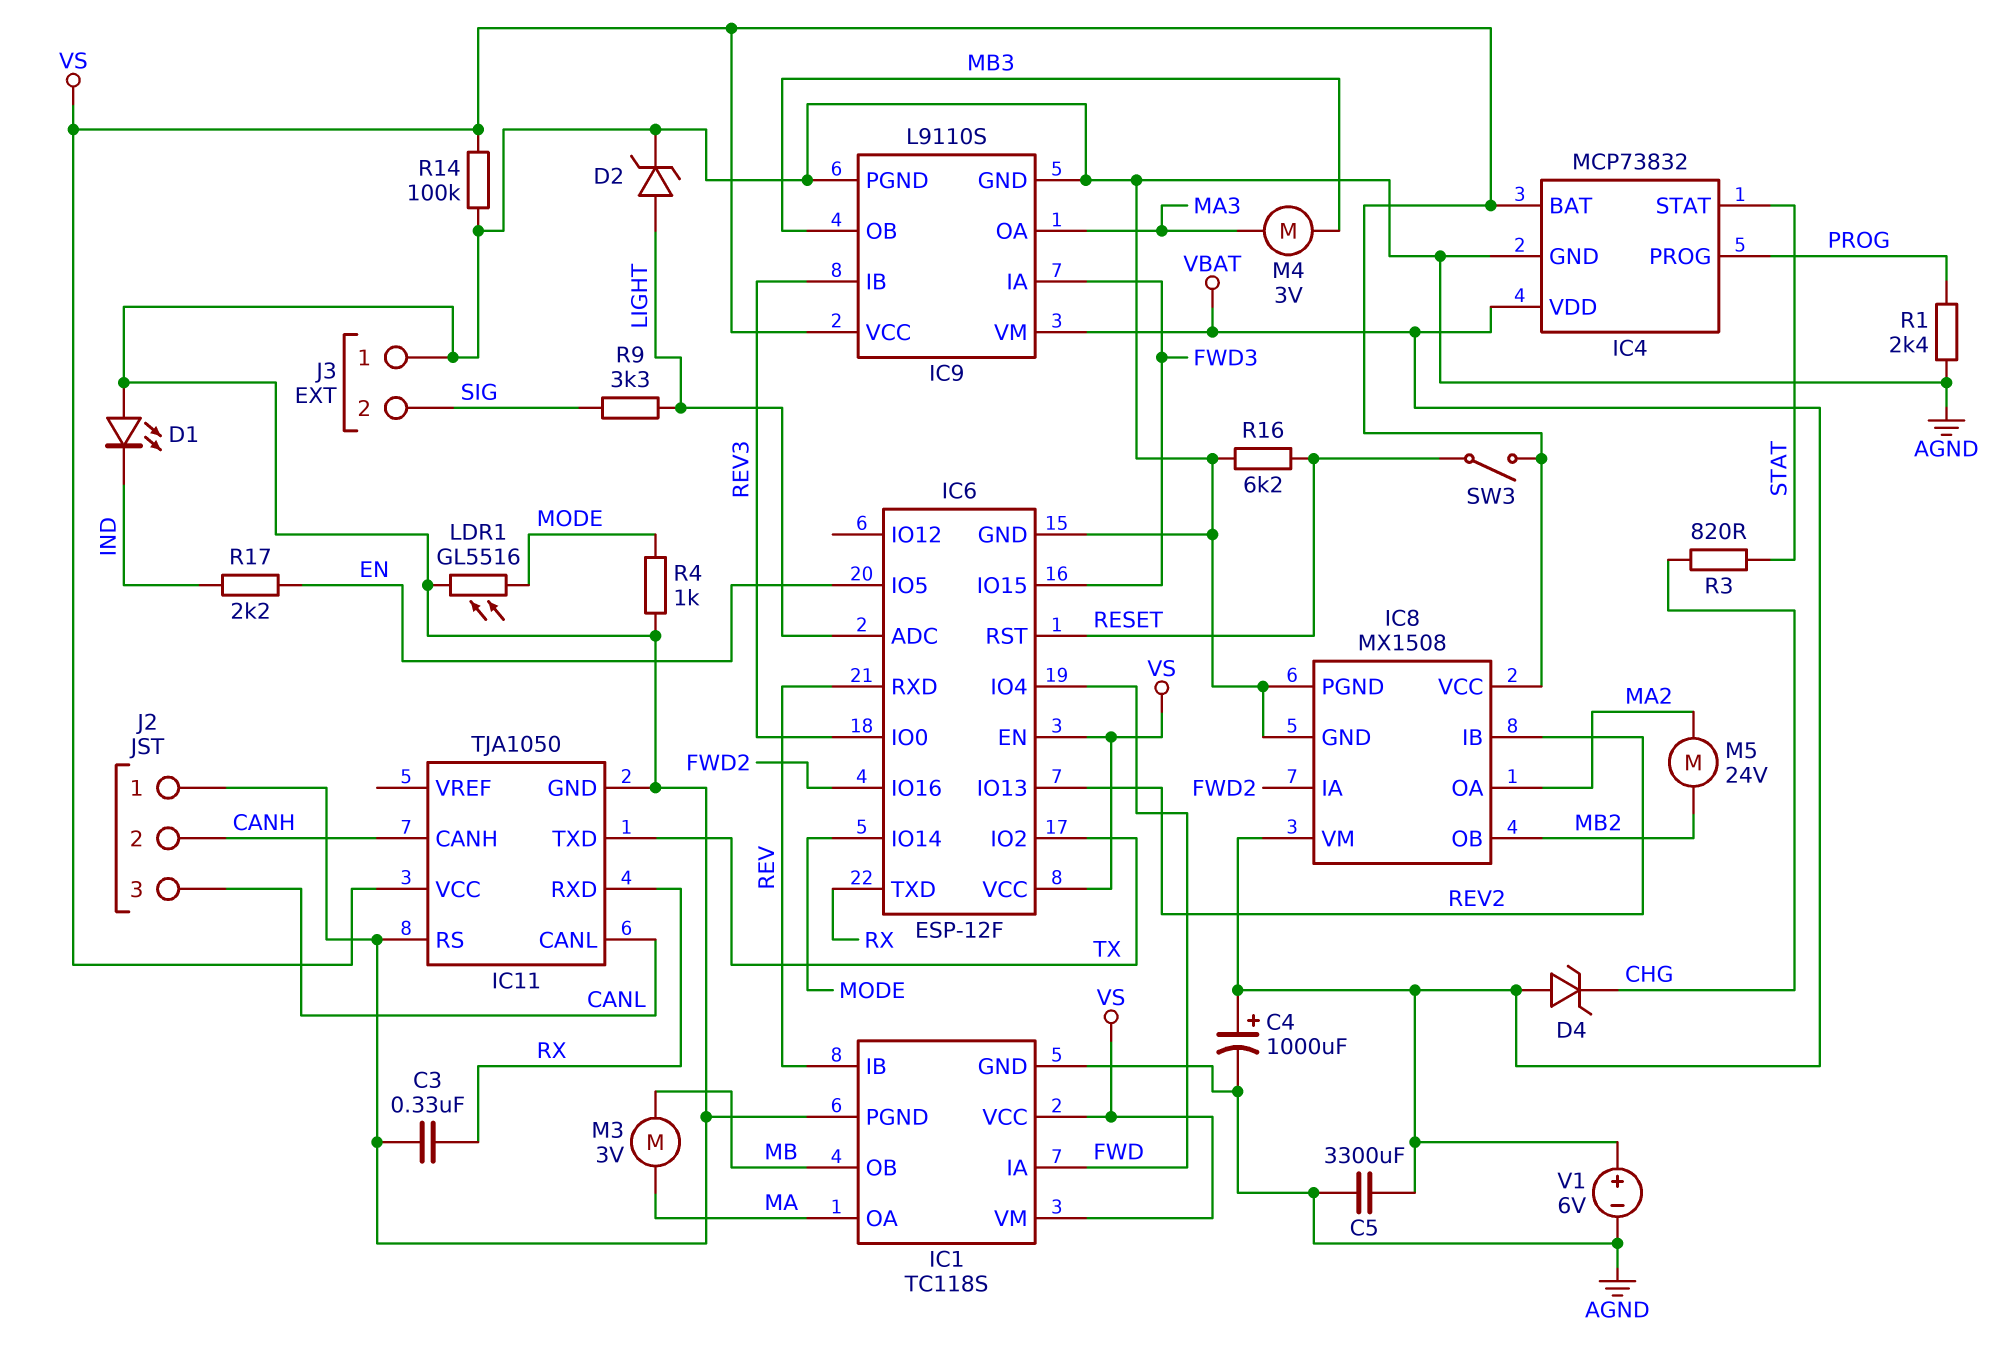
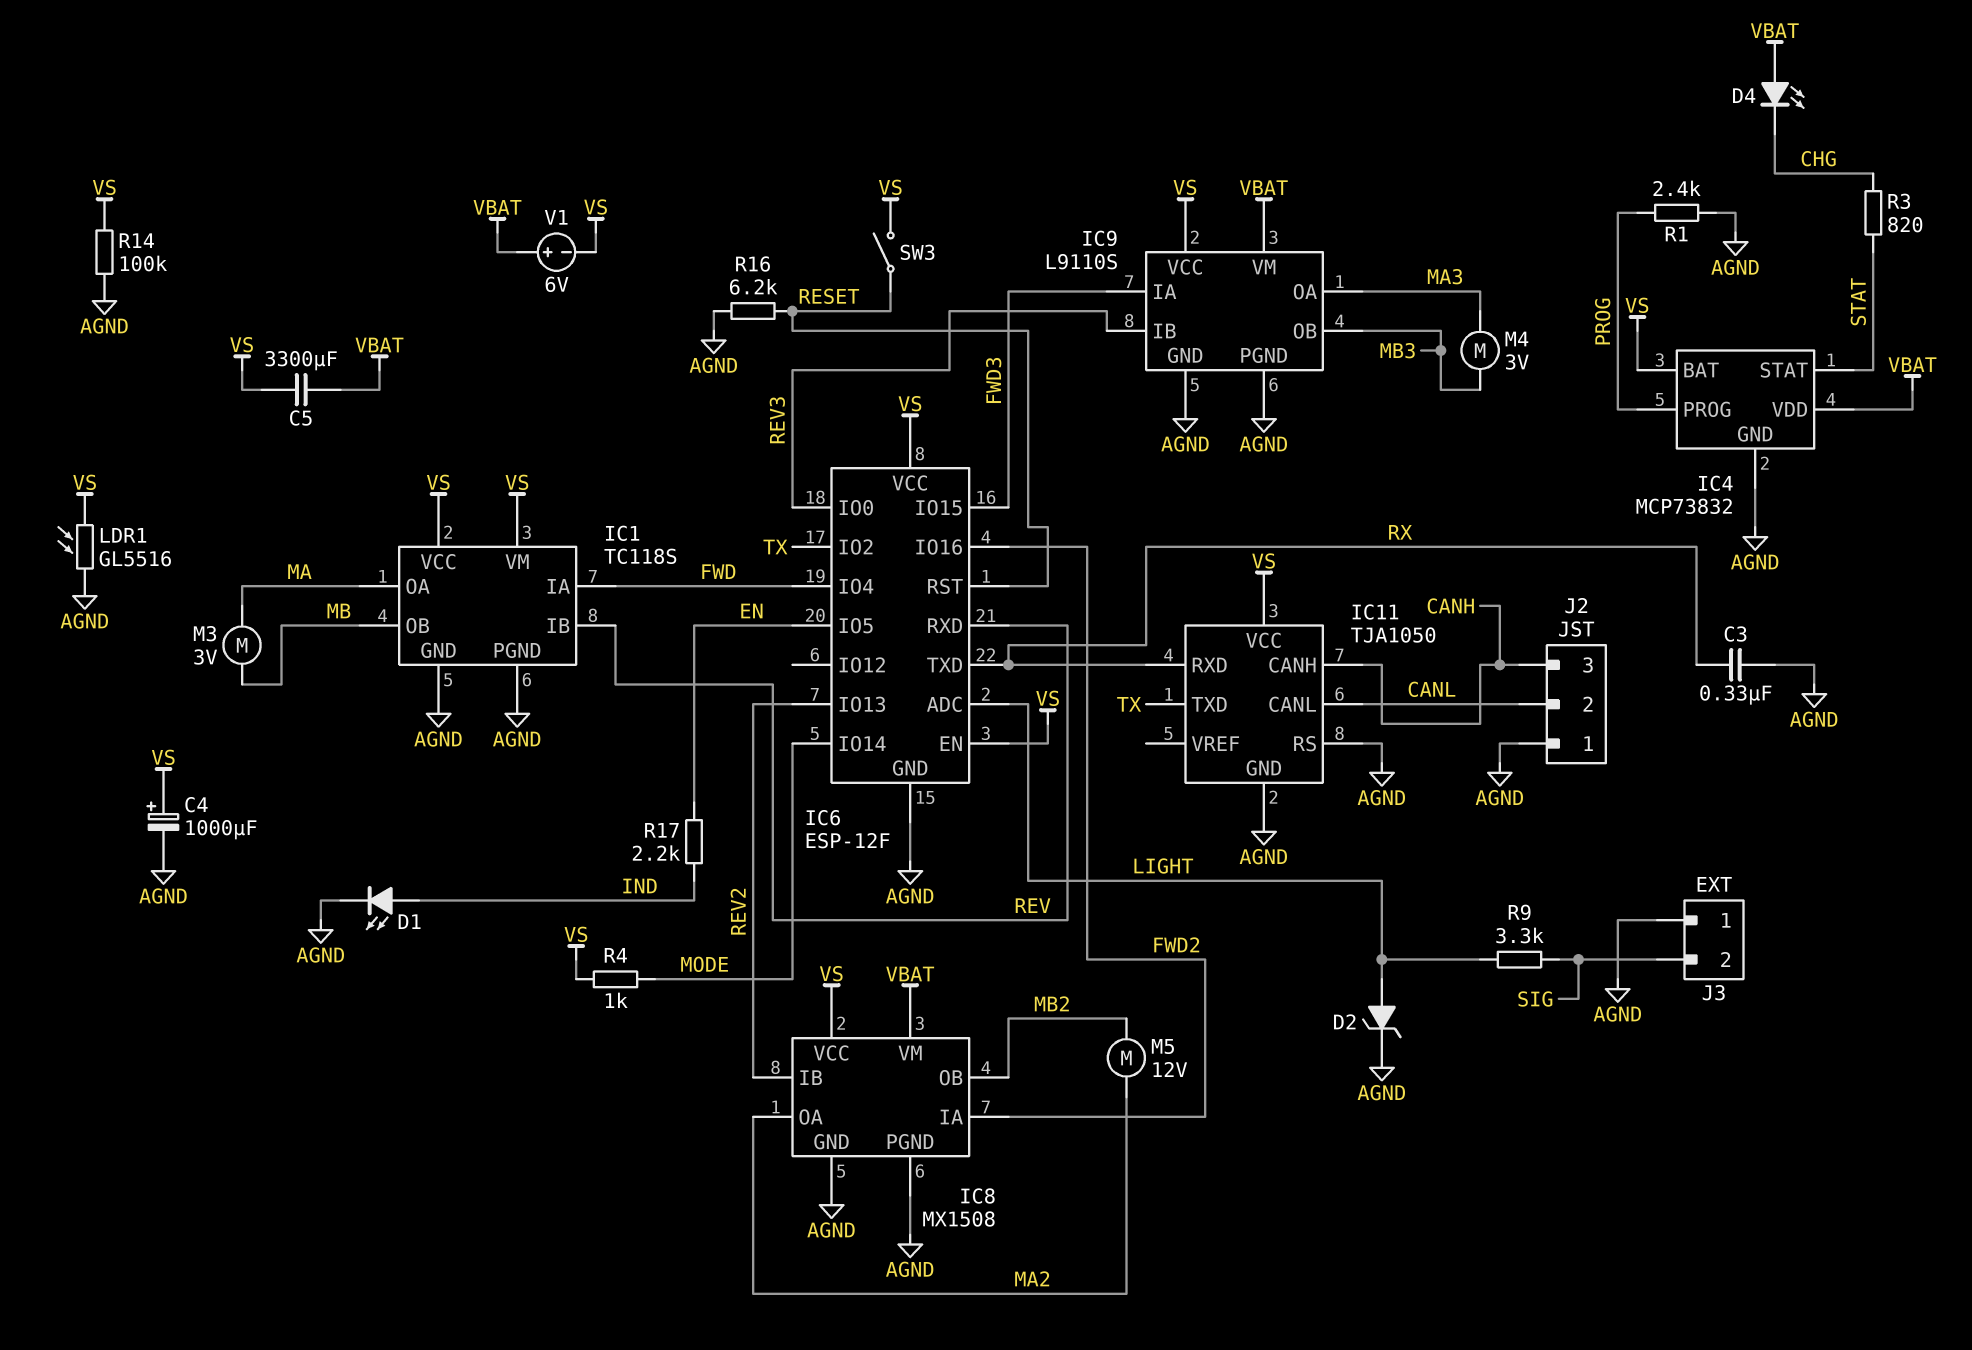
C4: 1000uF (plus VBAT, minus AGND) -> 1000uF (plus VS, minus AGND)
C5: 3300uF (AGND, VBAT) -> 3300uF (VBAT, VS)
D1: LED (A AGND, K IND) -> LED (A IND, K AGND)
D4: zener (A VBAT, K CHG) -> LED (A VBAT, K CHG)
J2 pin 2: CANH -> CANL
J2 pin 3: CANL -> CANH
LDR1: GL5516 (AGND, MODE) -> GL5516 (AGND, VS)
M5: motor 24V (MA2, MB2) -> motor 12V (MA2, MB2)
R4: 1k (AGND, MODE) -> 1k (MODE, VS)
V1: 6V (plus VBAT, minus AGND) -> 6V (plus VBAT, minus VS)

